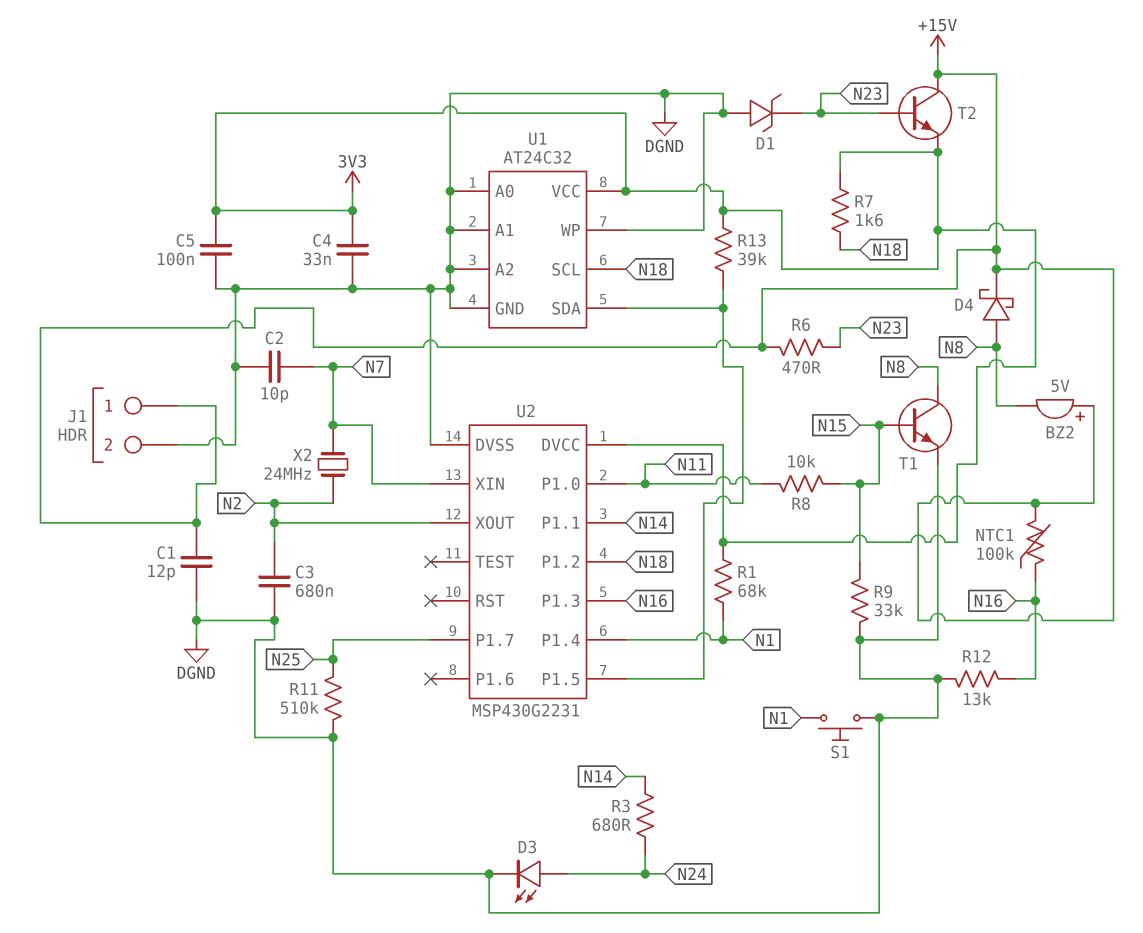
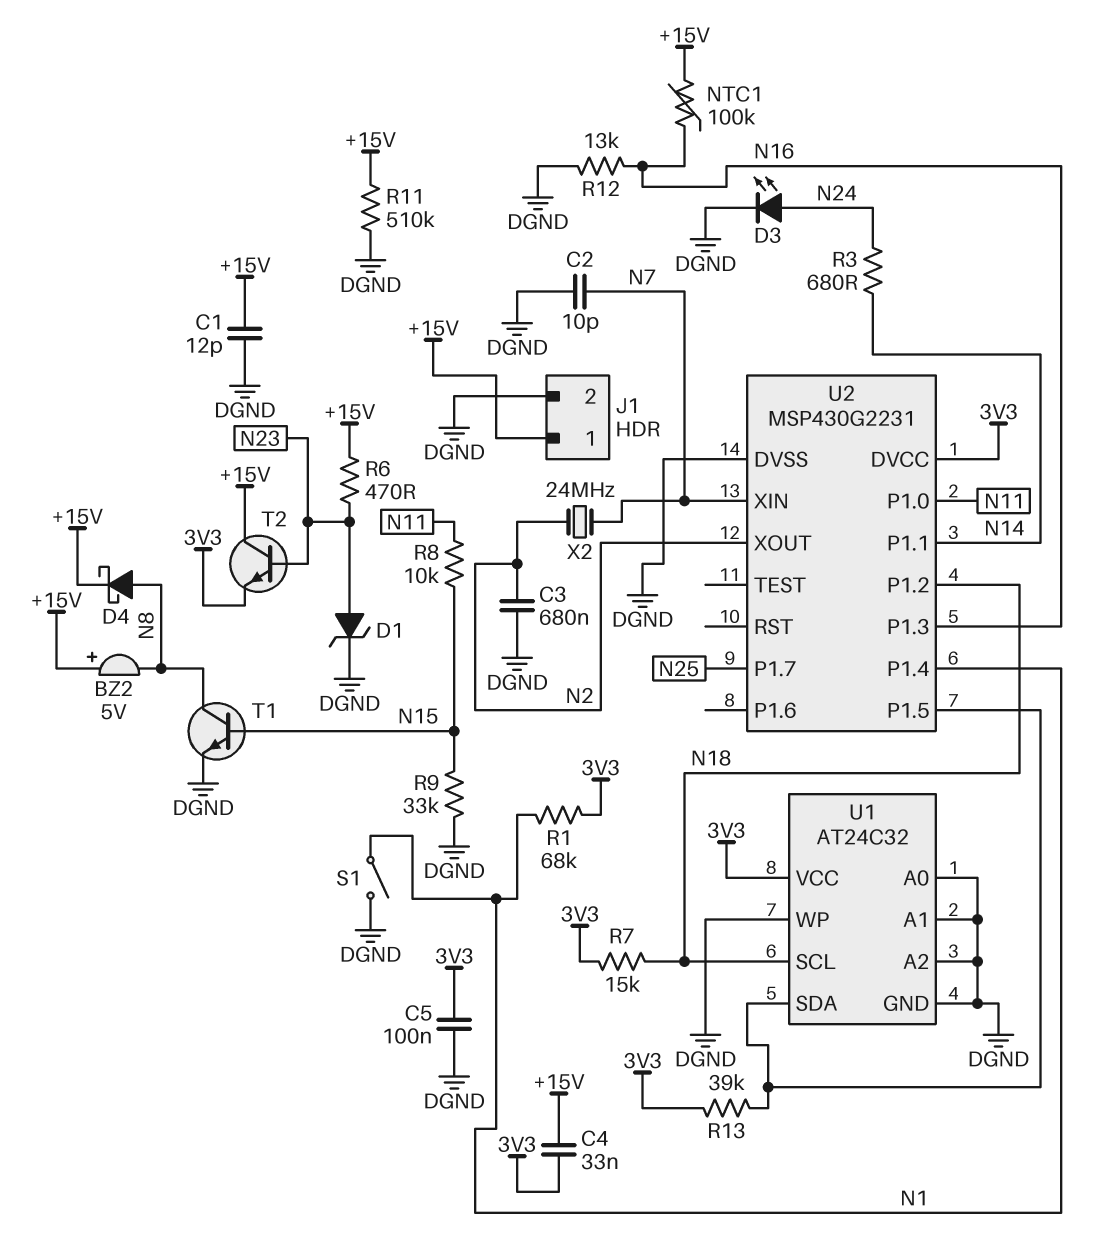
C4: 33nF (3V3, DGND) -> 33nF (+15V, 3V3)
D1: zener (A DGND, K N23) -> zener (A N23, K DGND)
R7: 1.6k (3V3, N18) -> 15k (3V3, N18)
R11: 510k (DGND, N25) -> 510k (+15V, DGND)
S1: button (DGND, N1) -> switch (DGND, N1)

